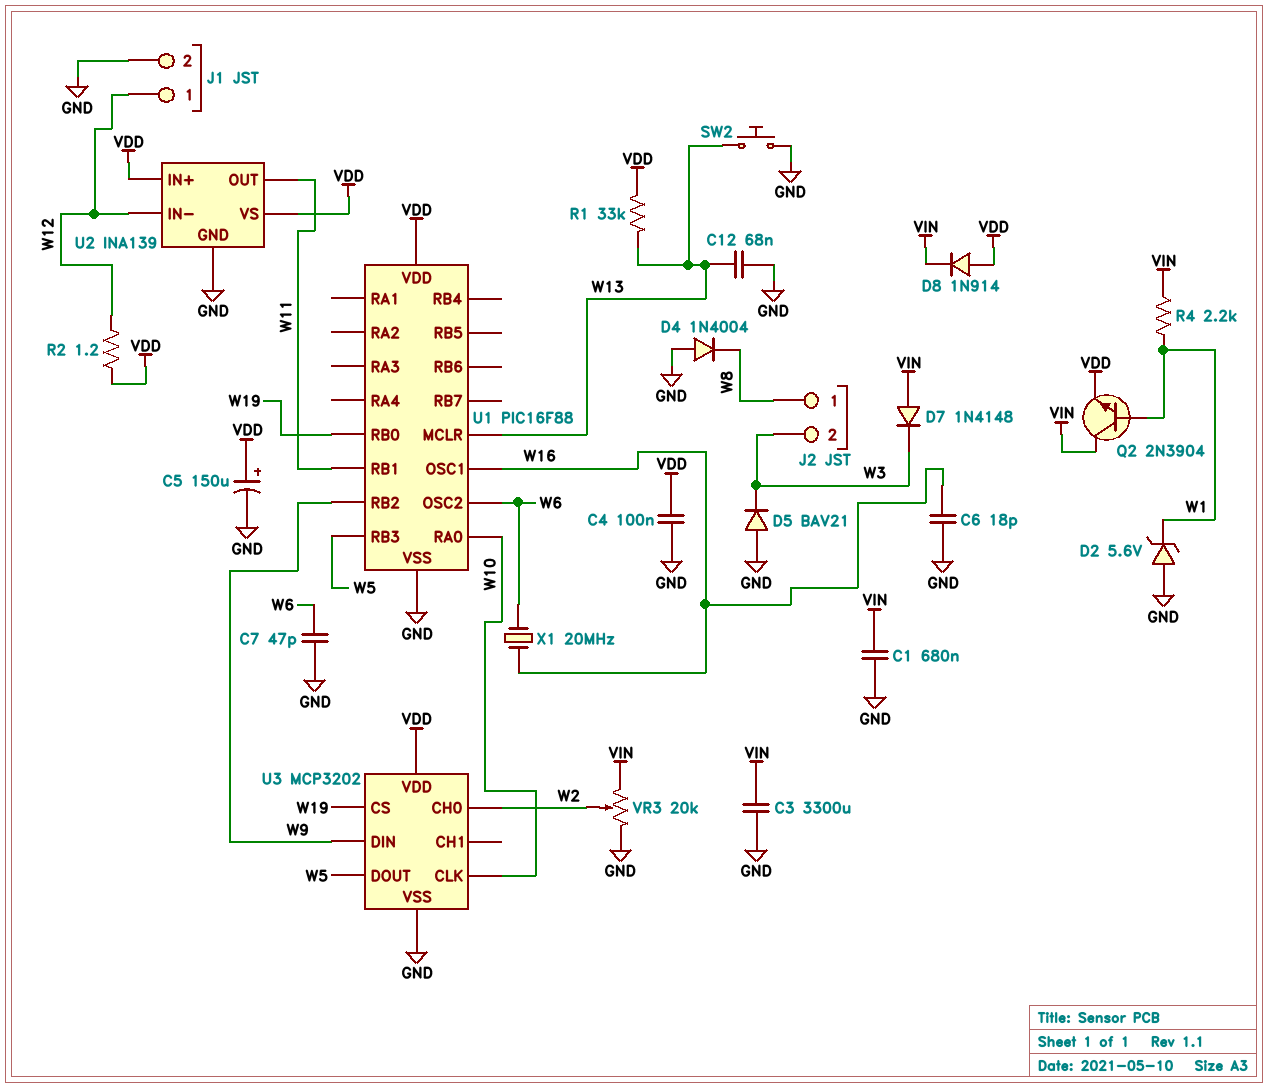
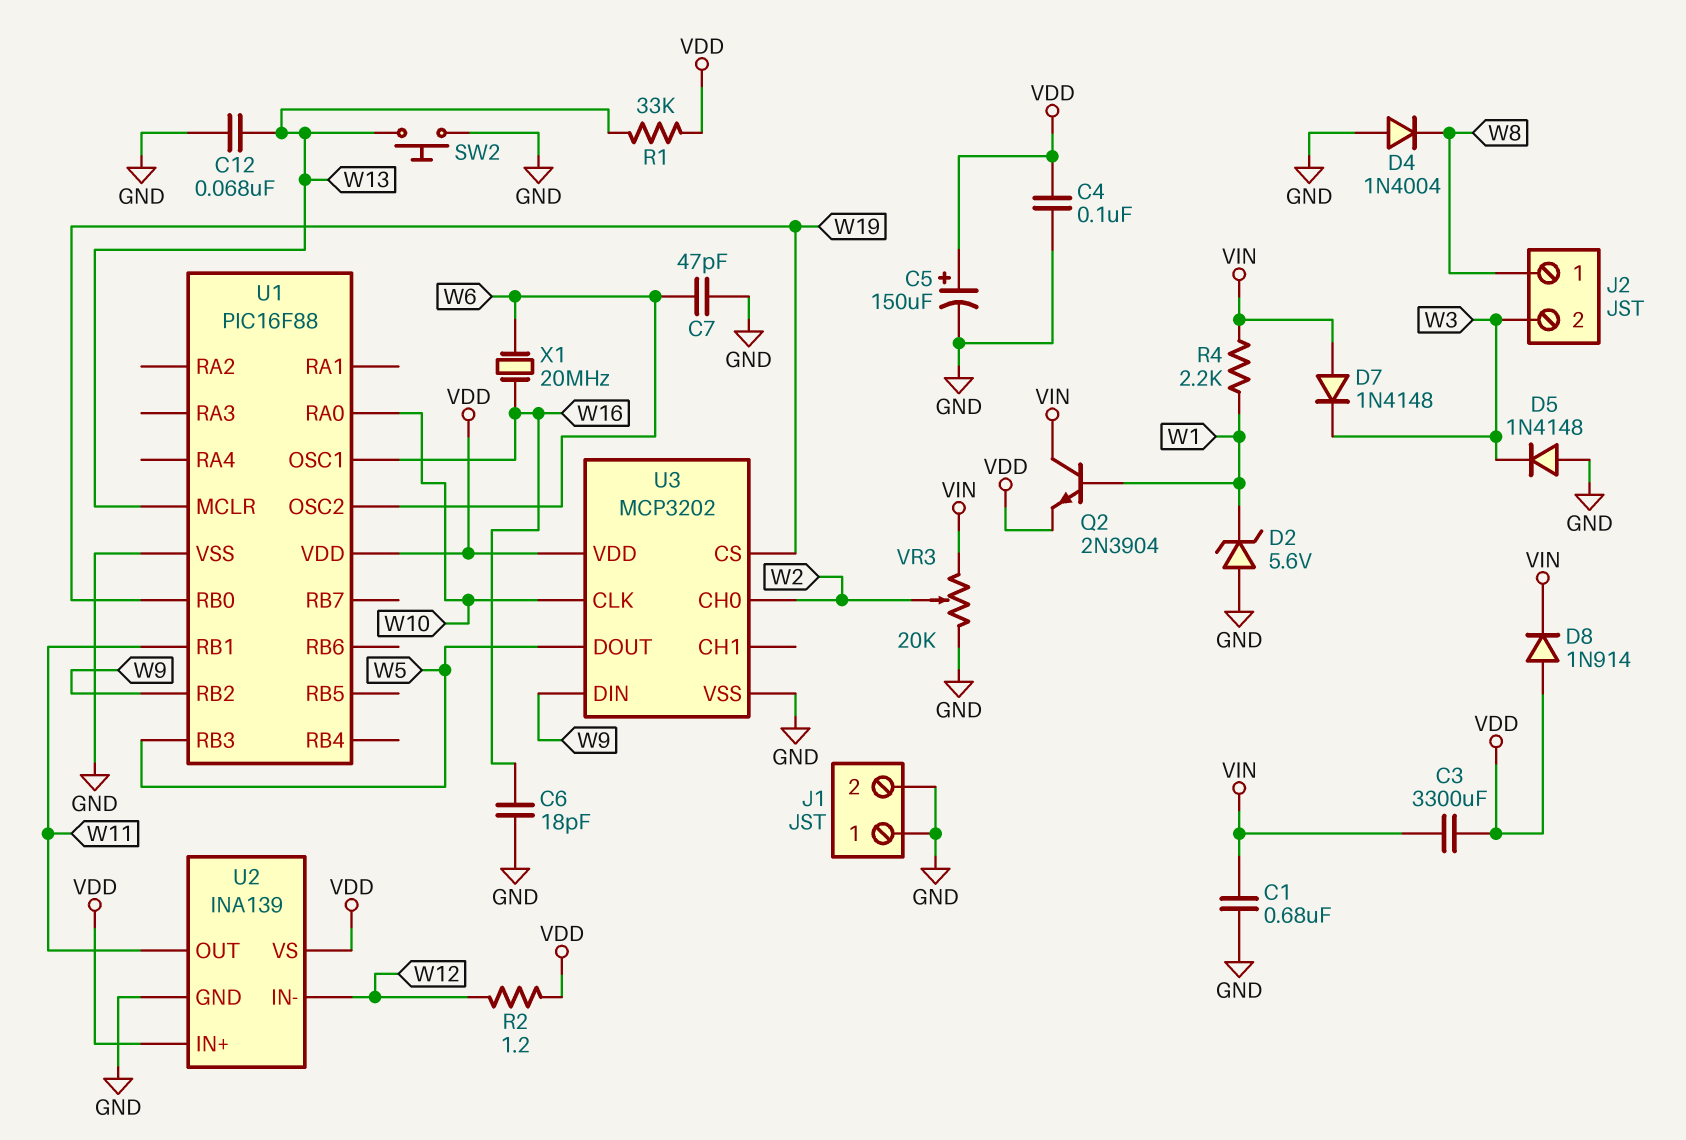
C3: 3300uF (GND, VIN) -> 3300uF (VDD, VIN)
D5: diode BAV21 (A GND, K W3) -> diode 1N4148 (A GND, K W3)
J1 pin 1: W12 -> GND

